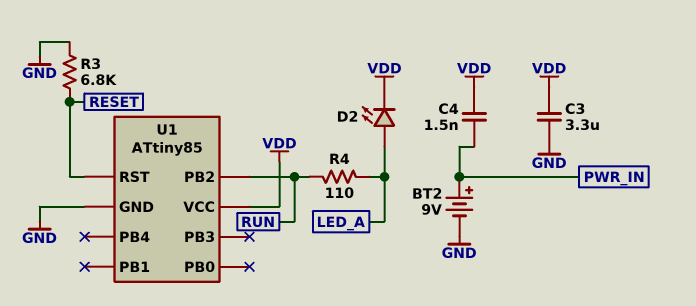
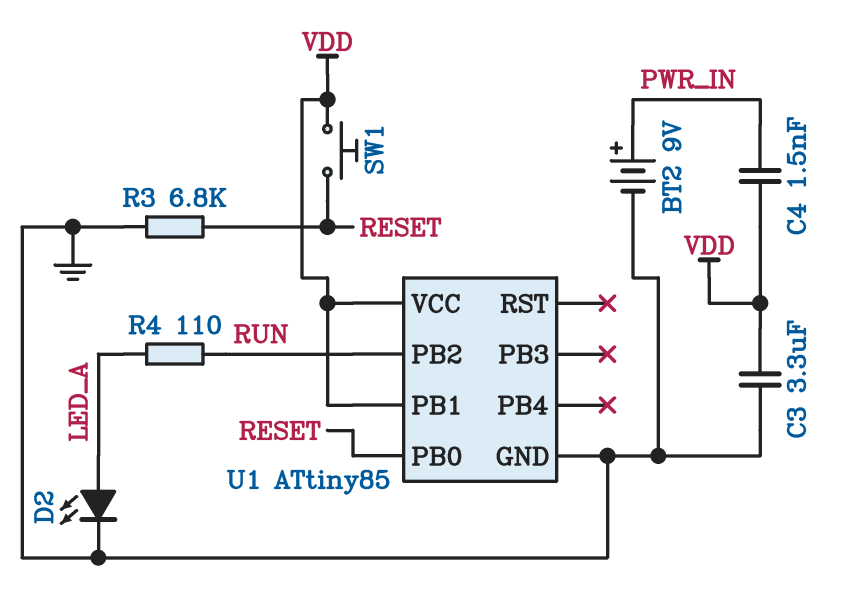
D2: LED (A LED_A, K VDD) -> LED (A LED_A, K GND)
SW1: none -> button (RESET, VDD)
U1 pin PB0: none -> RESET
U1 pin PB1: none -> VDD
U1 pin RST: RESET -> none

